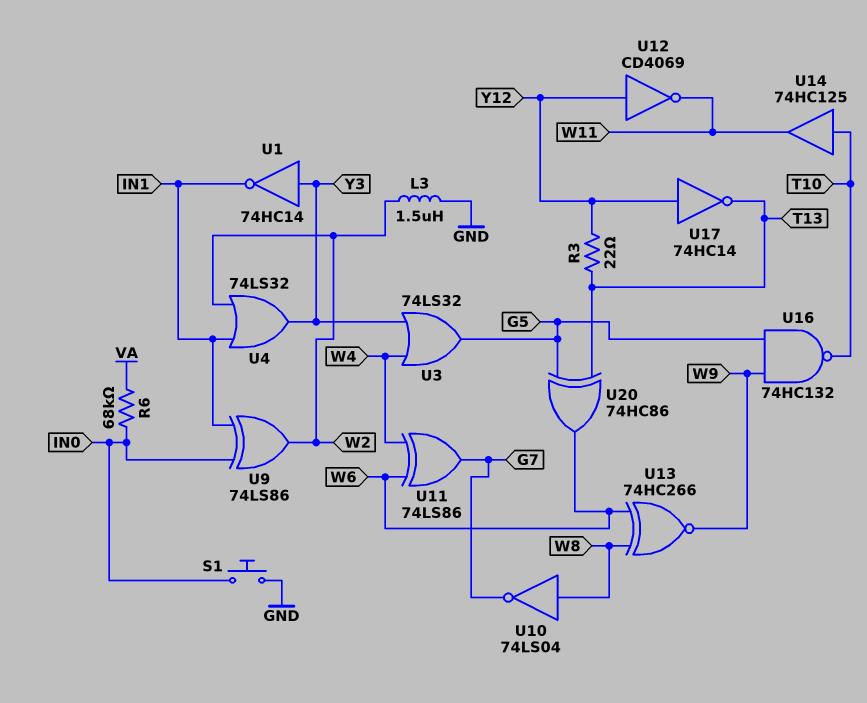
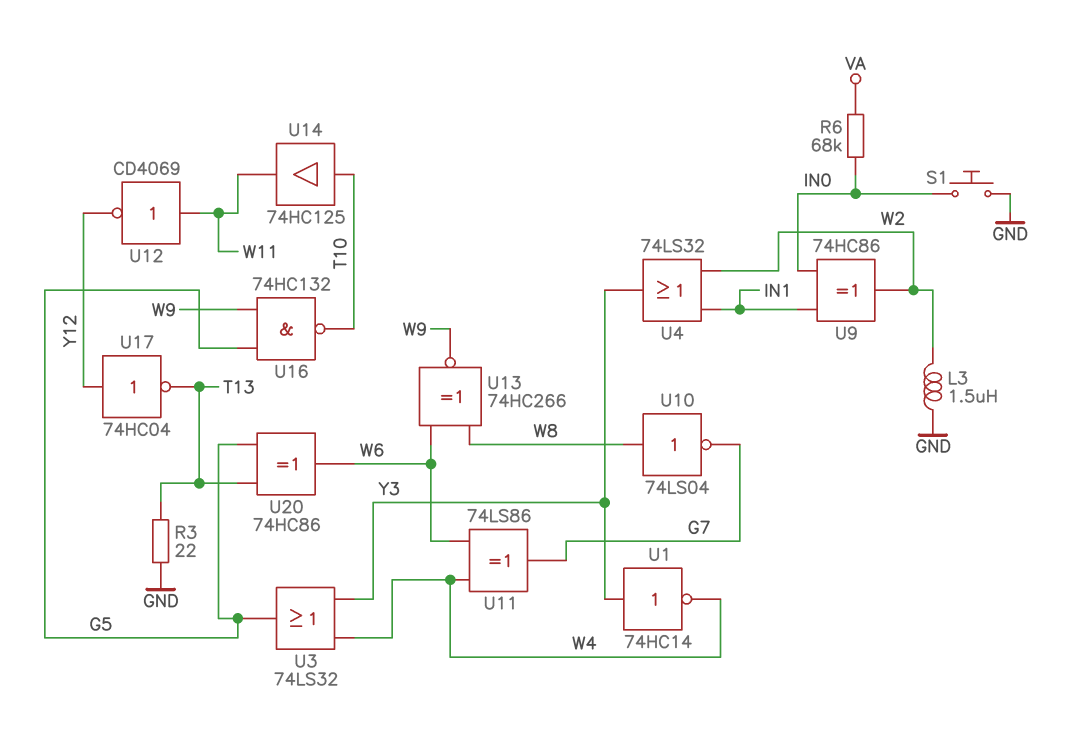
R3: 22 (T13, Y12) -> 22 (GND, T13)
U1: NOT 74HC14 (in Y3, out IN1) -> NOT 74HC14 (in Y3, out W4)
U9: XOR 74LS86 (in IN0, in IN1, out W2) -> XOR 74HC86 (in IN0, in IN1, out W2)
U12: NOT CD4069 (in Y12, out W11) -> NOT CD4069 (in W11, out Y12)
U17: NOT 74HC14 (in Y12, out T13) -> NOT 74HC04 (in Y12, out T13)

